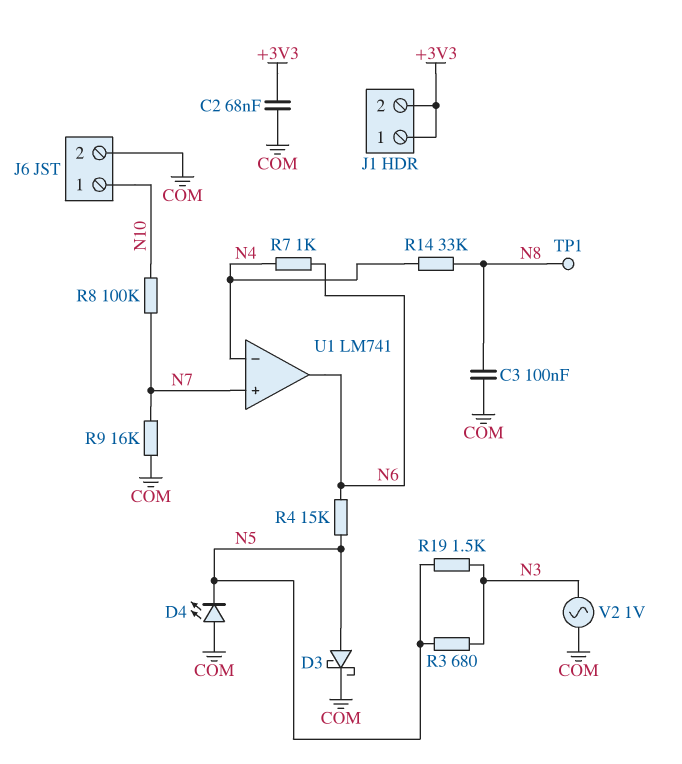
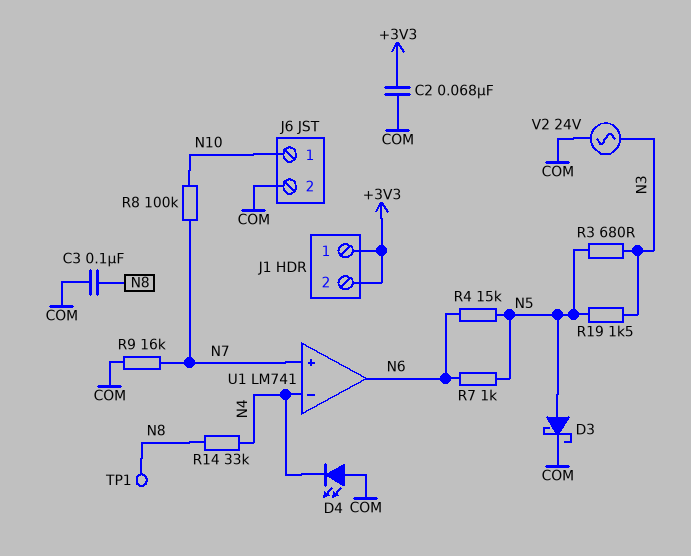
D4: LED (A COM, K N5) -> LED (A COM, K N4)
R7: 1k (N4, N6) -> 1k (N5, N6)
V2: AC 1V (COM, N3) -> AC 24V (COM, N3)

